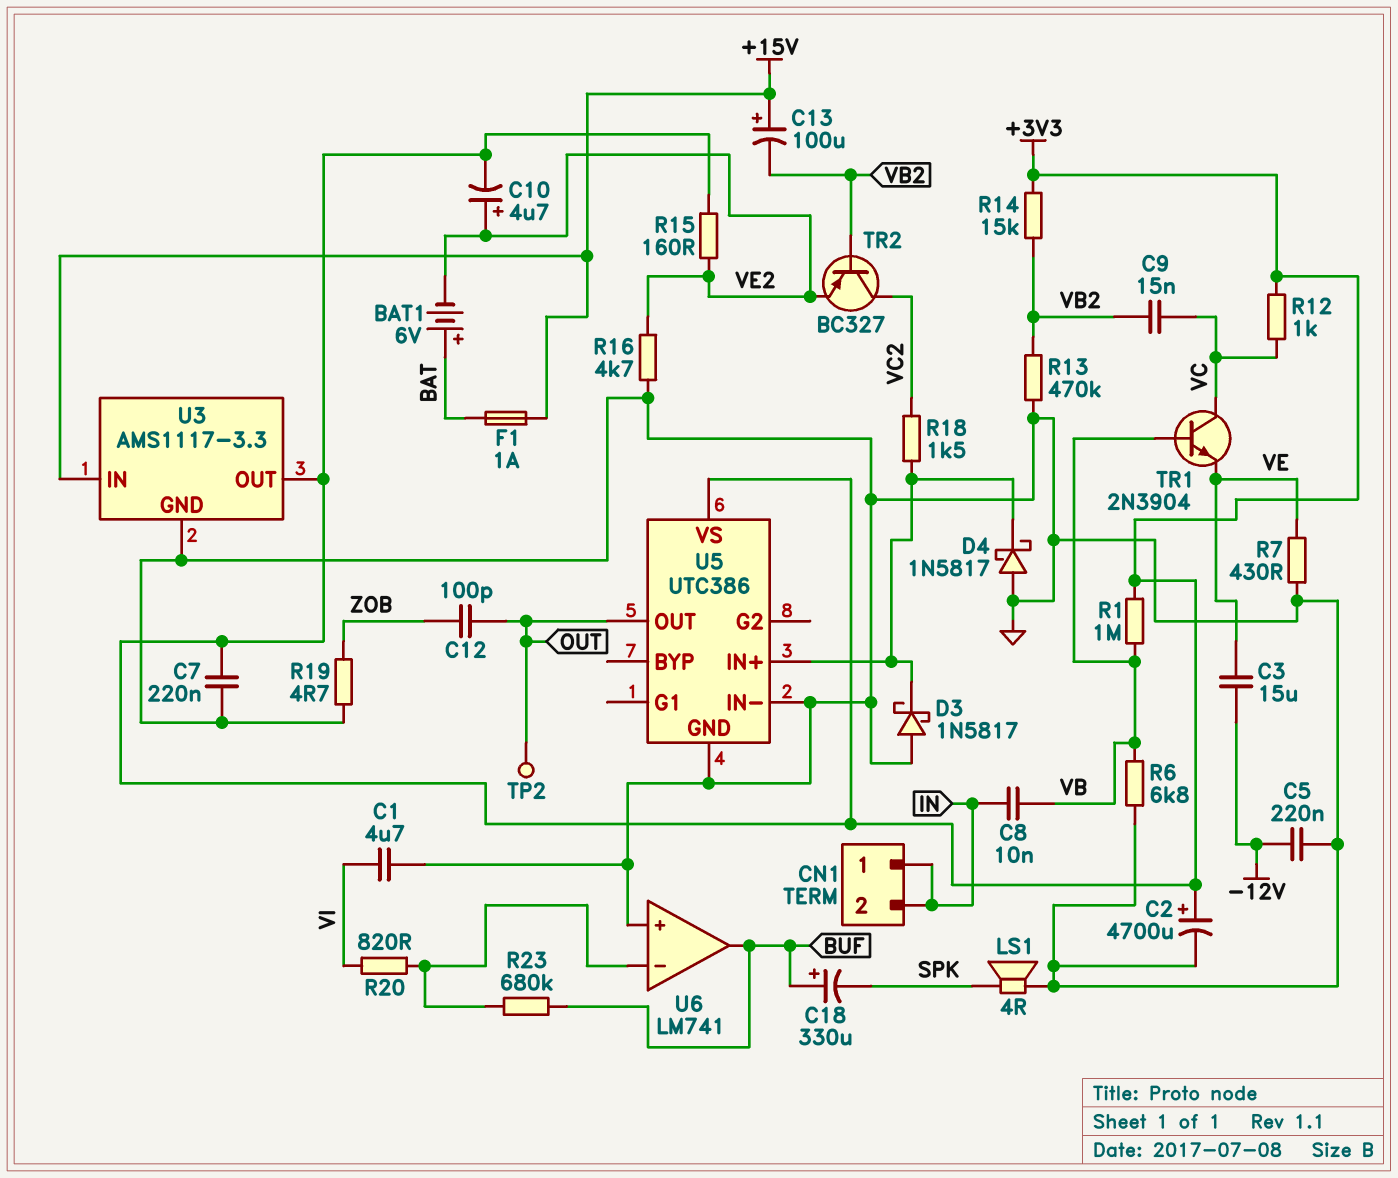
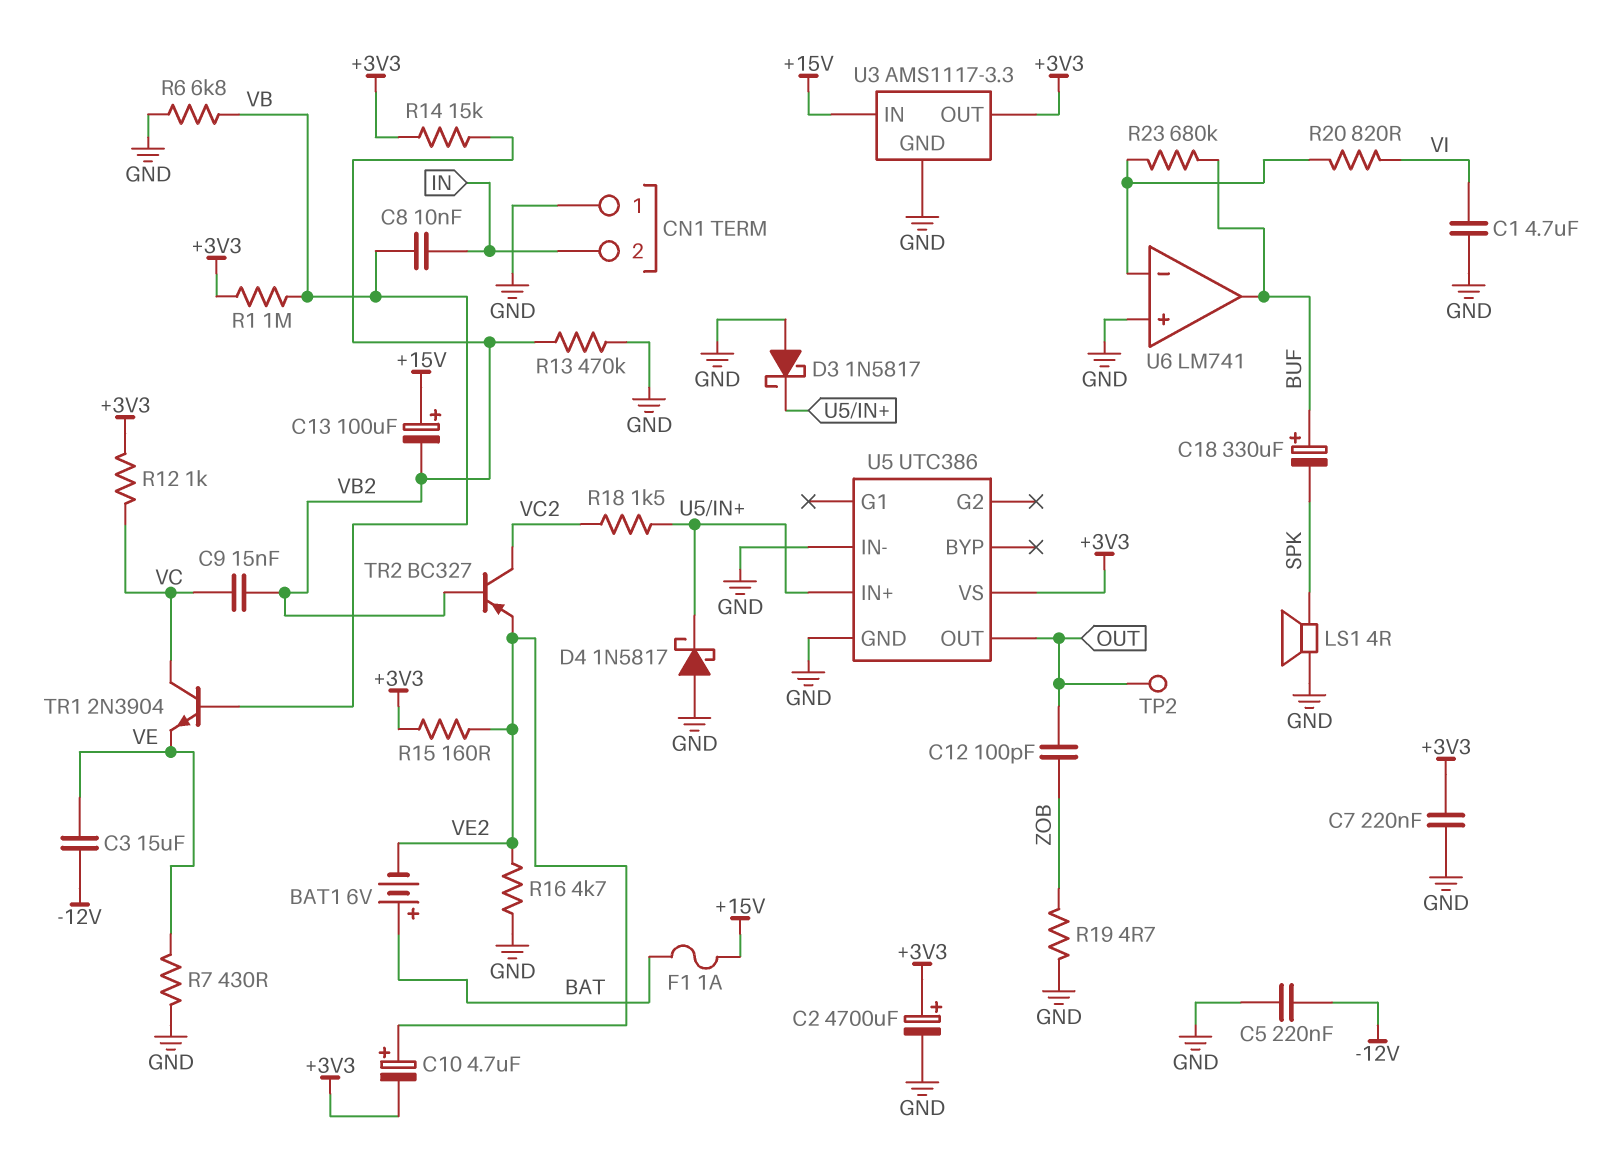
CN1 pin 1: IN -> GND

